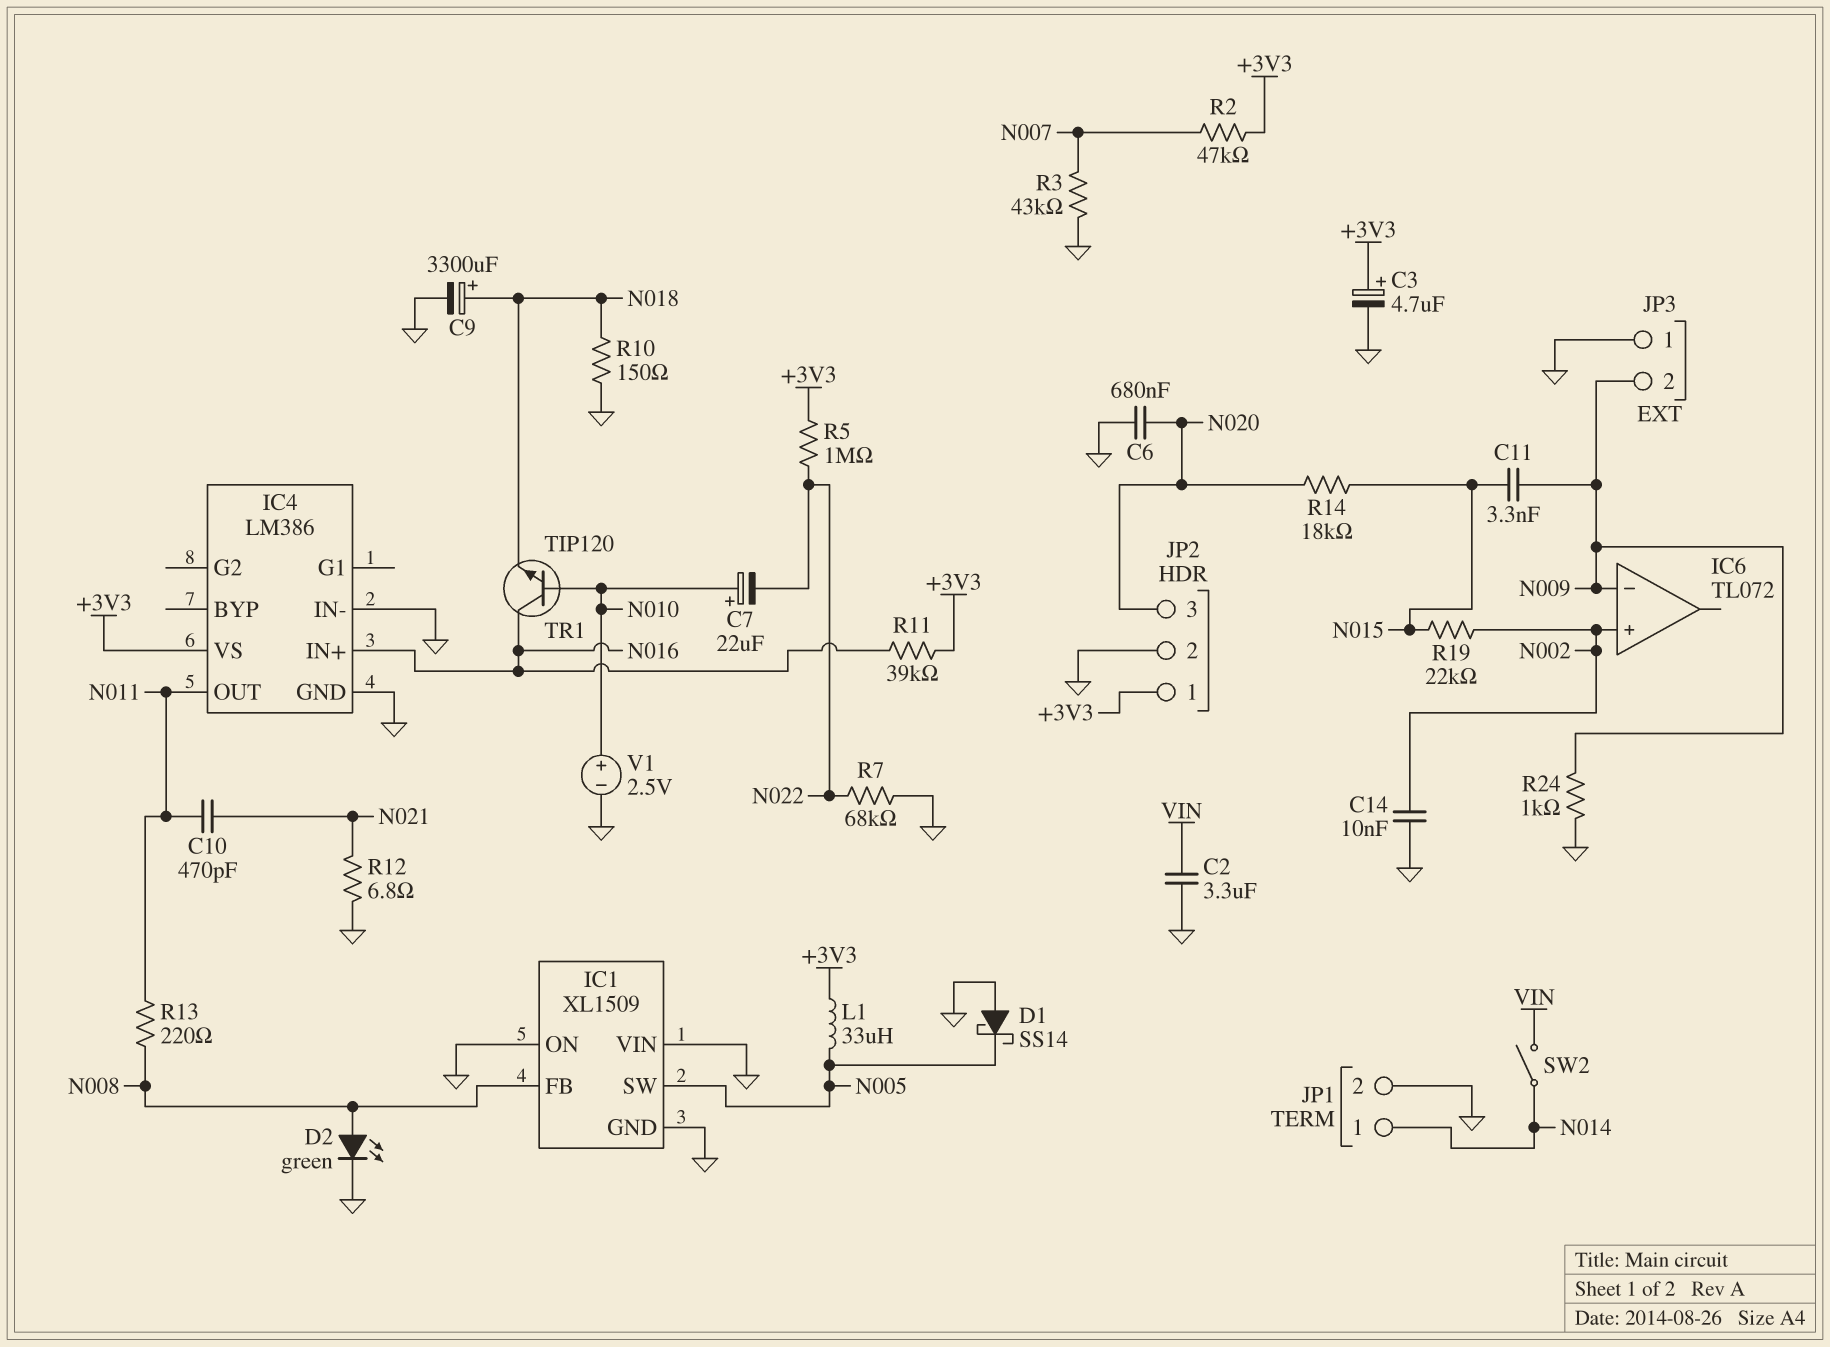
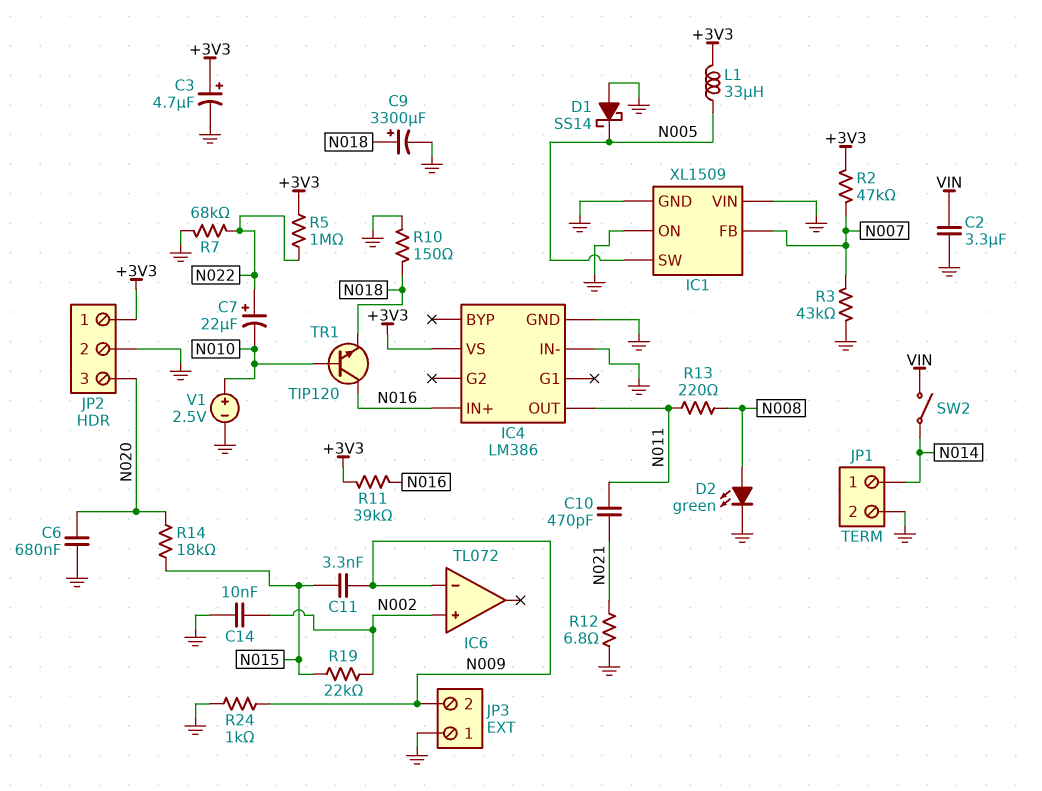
C7: 22uF (plus N010, minus N022) -> 22uF (plus N022, minus N010)
IC1 pin FB: N008 -> N007

